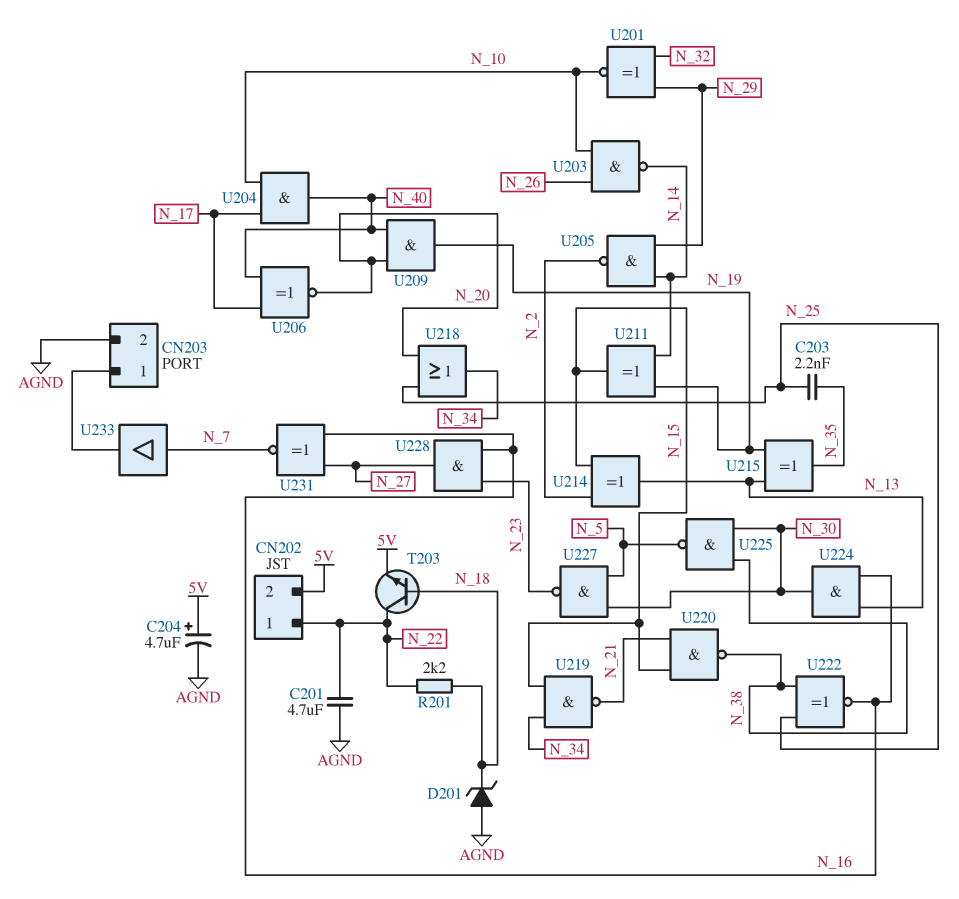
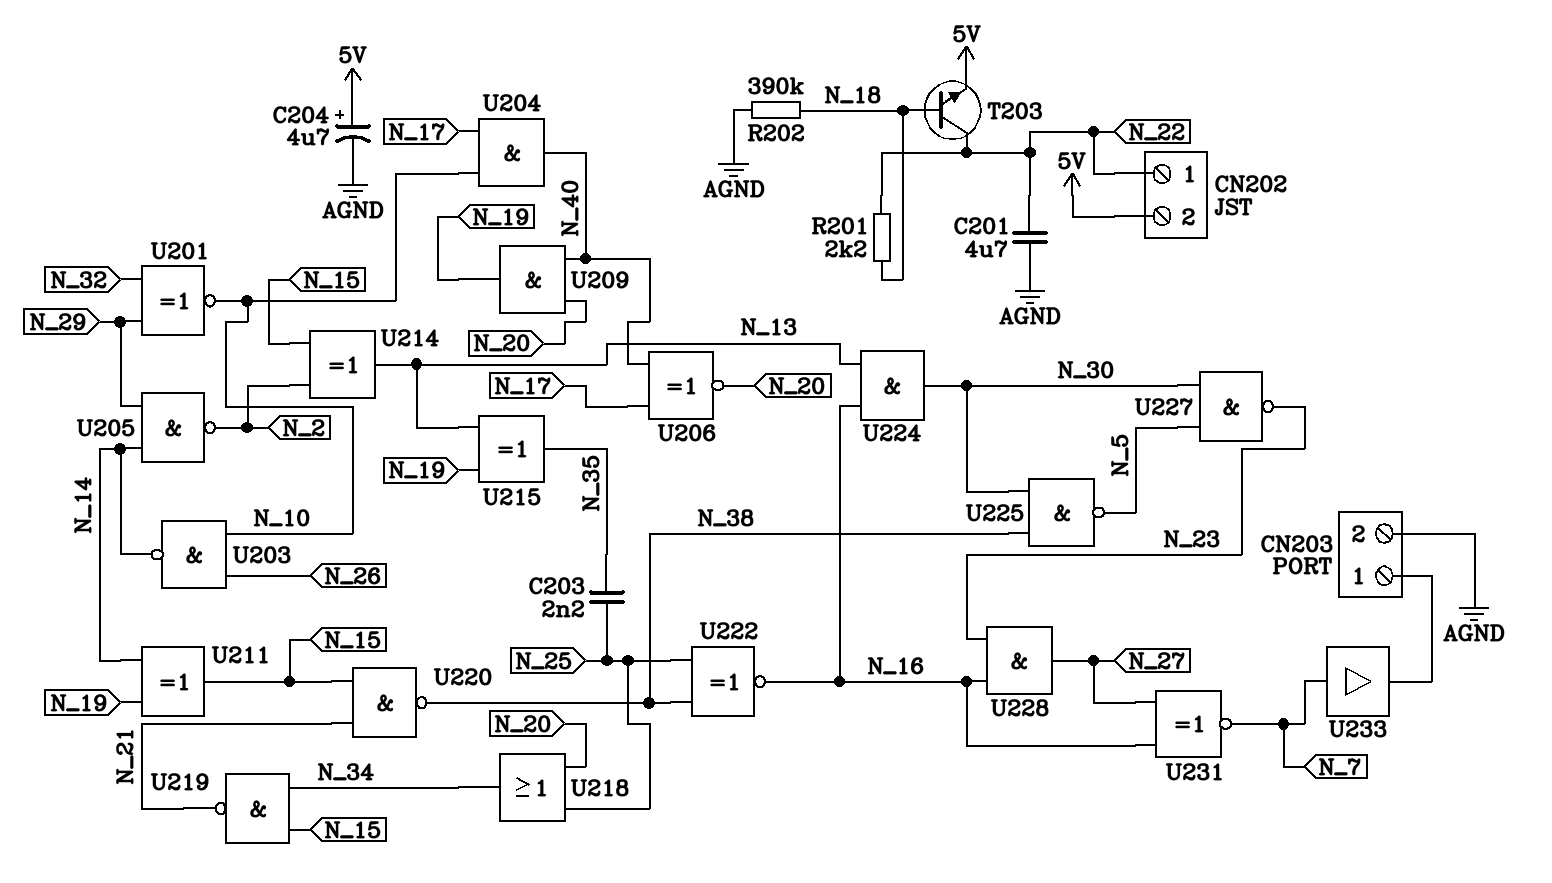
D201: zener (A AGND, K N_18) -> none
R202: none -> 390k (AGND, N_18)

